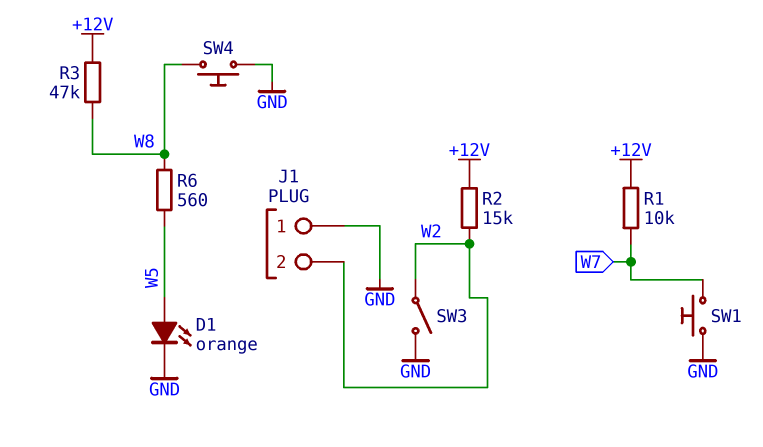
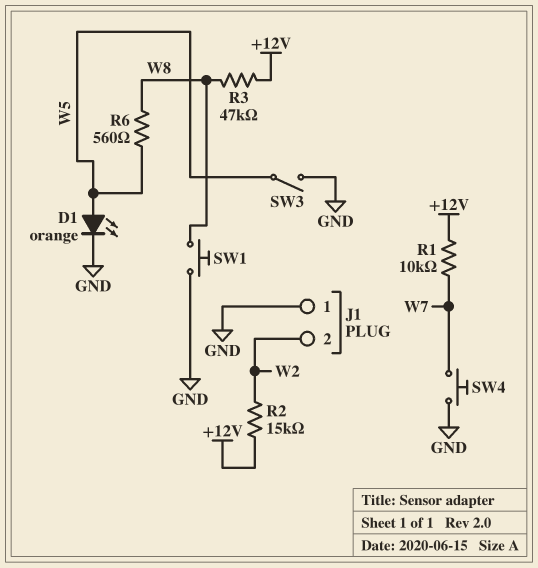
SW1: button (GND, W7) -> button (GND, W8)
SW3: switch (GND, W2) -> switch (GND, W5)
SW4: button (GND, W8) -> button (GND, W7)

